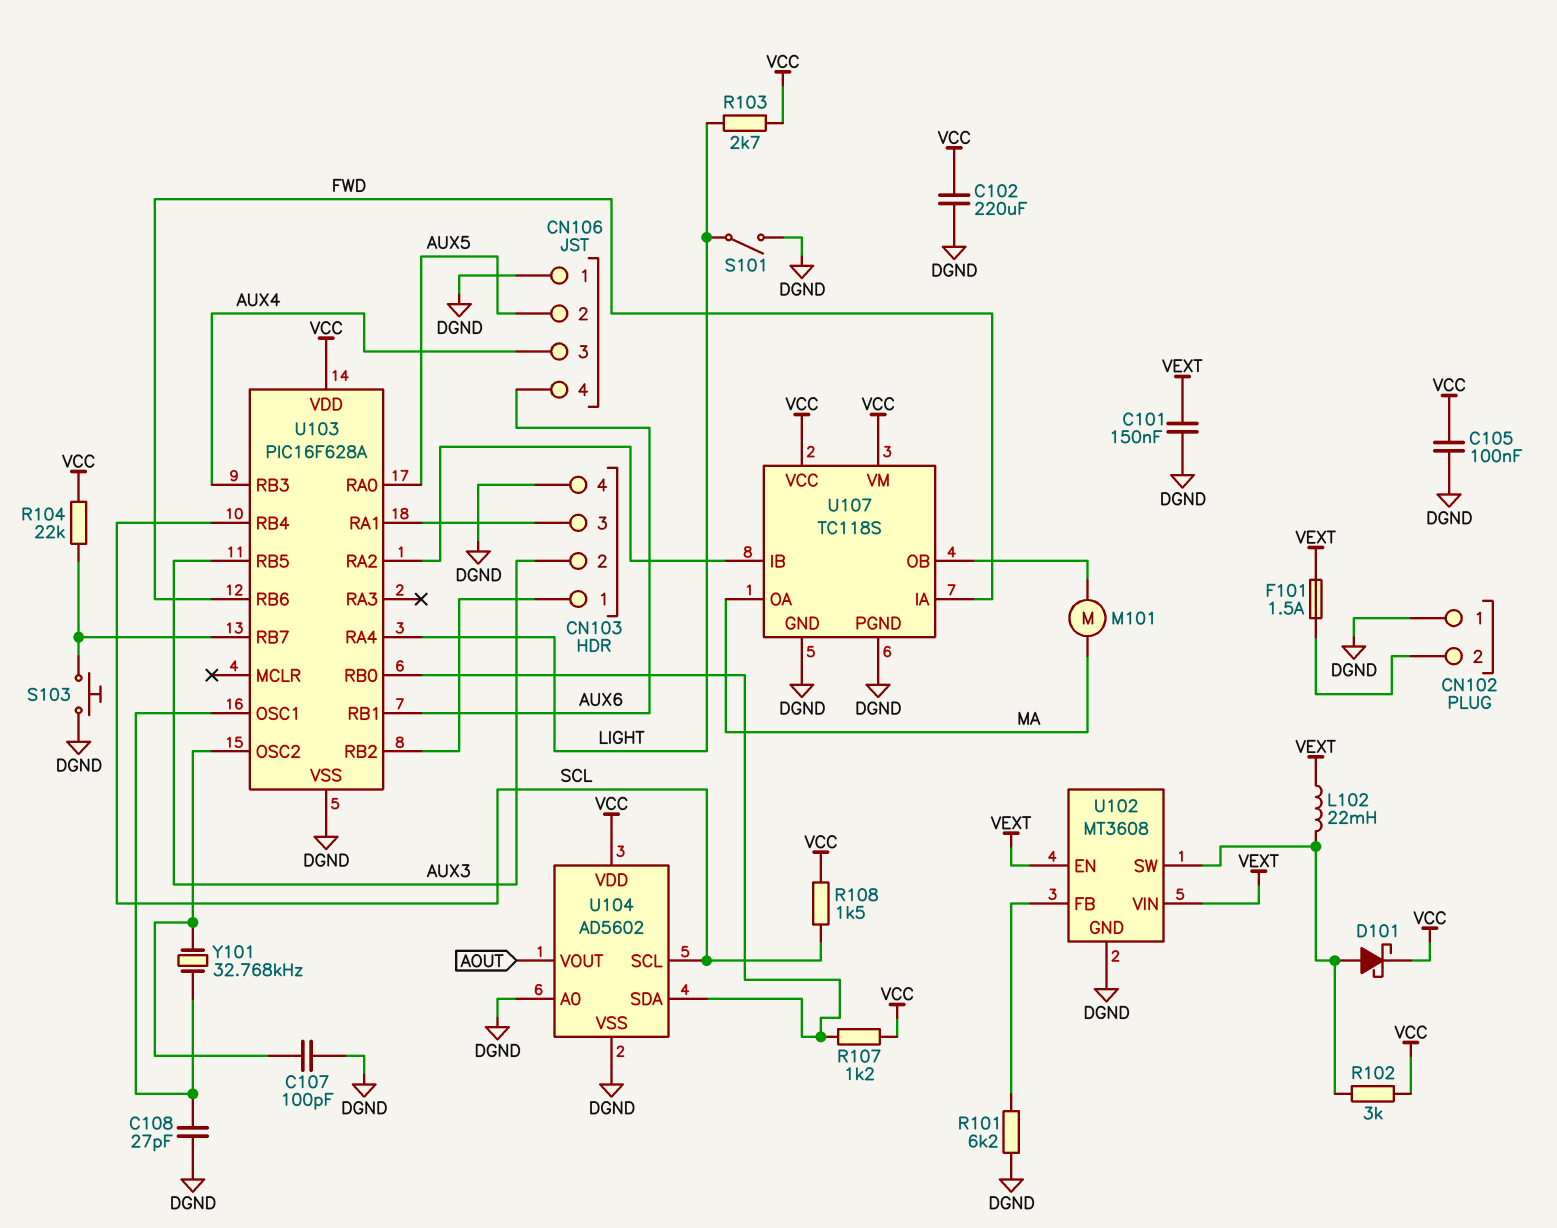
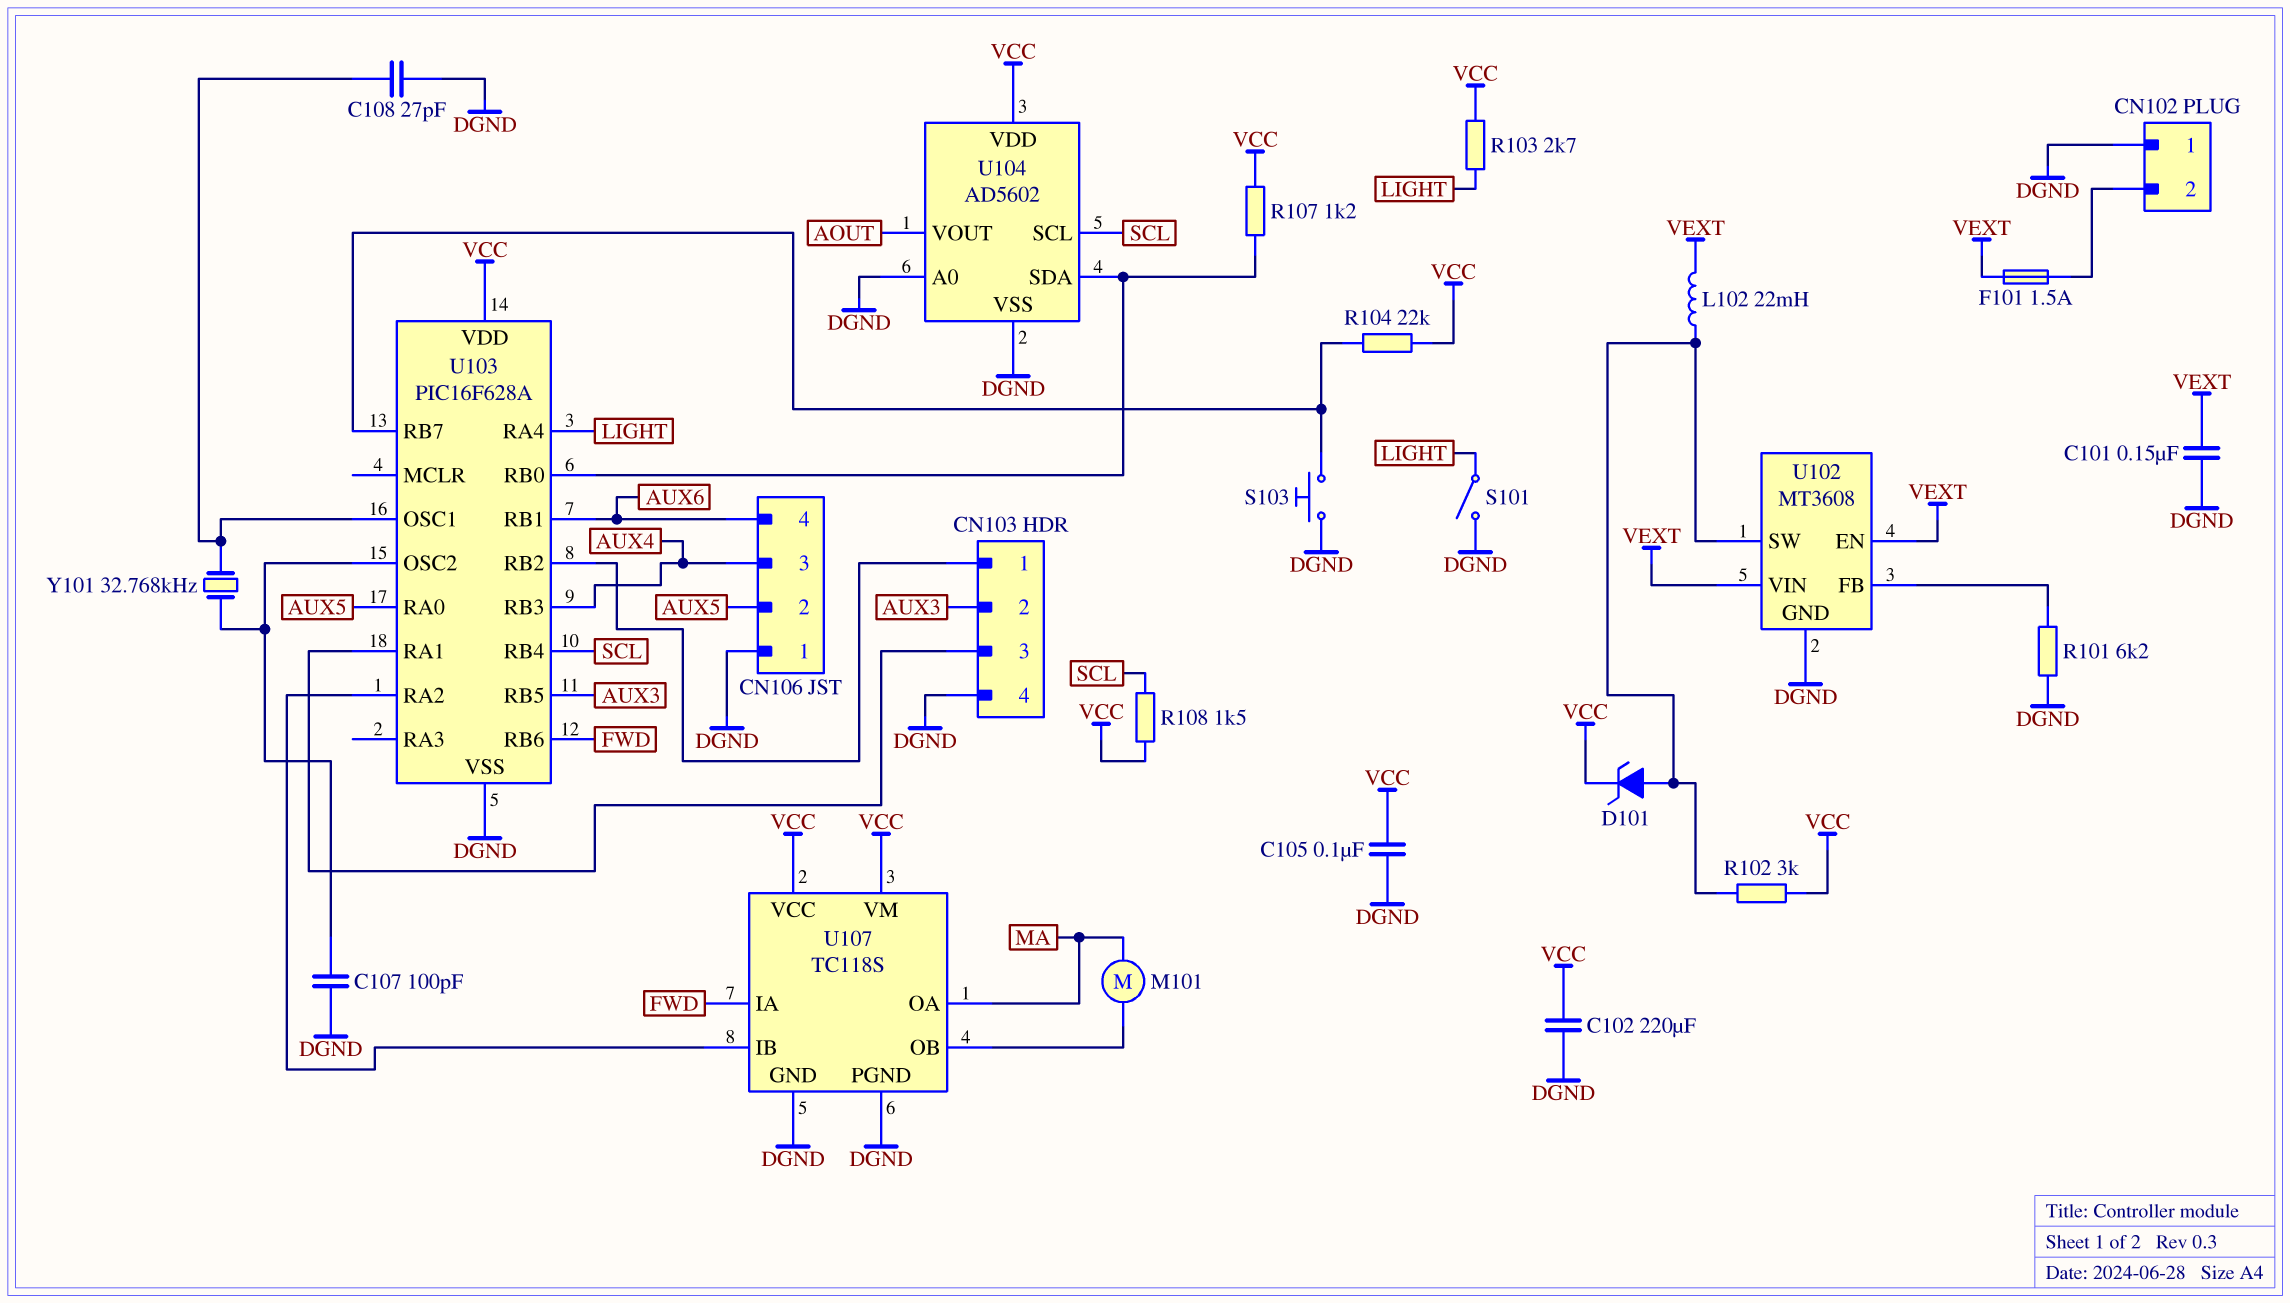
D101: schottky (A U102/SW, K VCC) -> zener (A U102/SW, K VCC)

